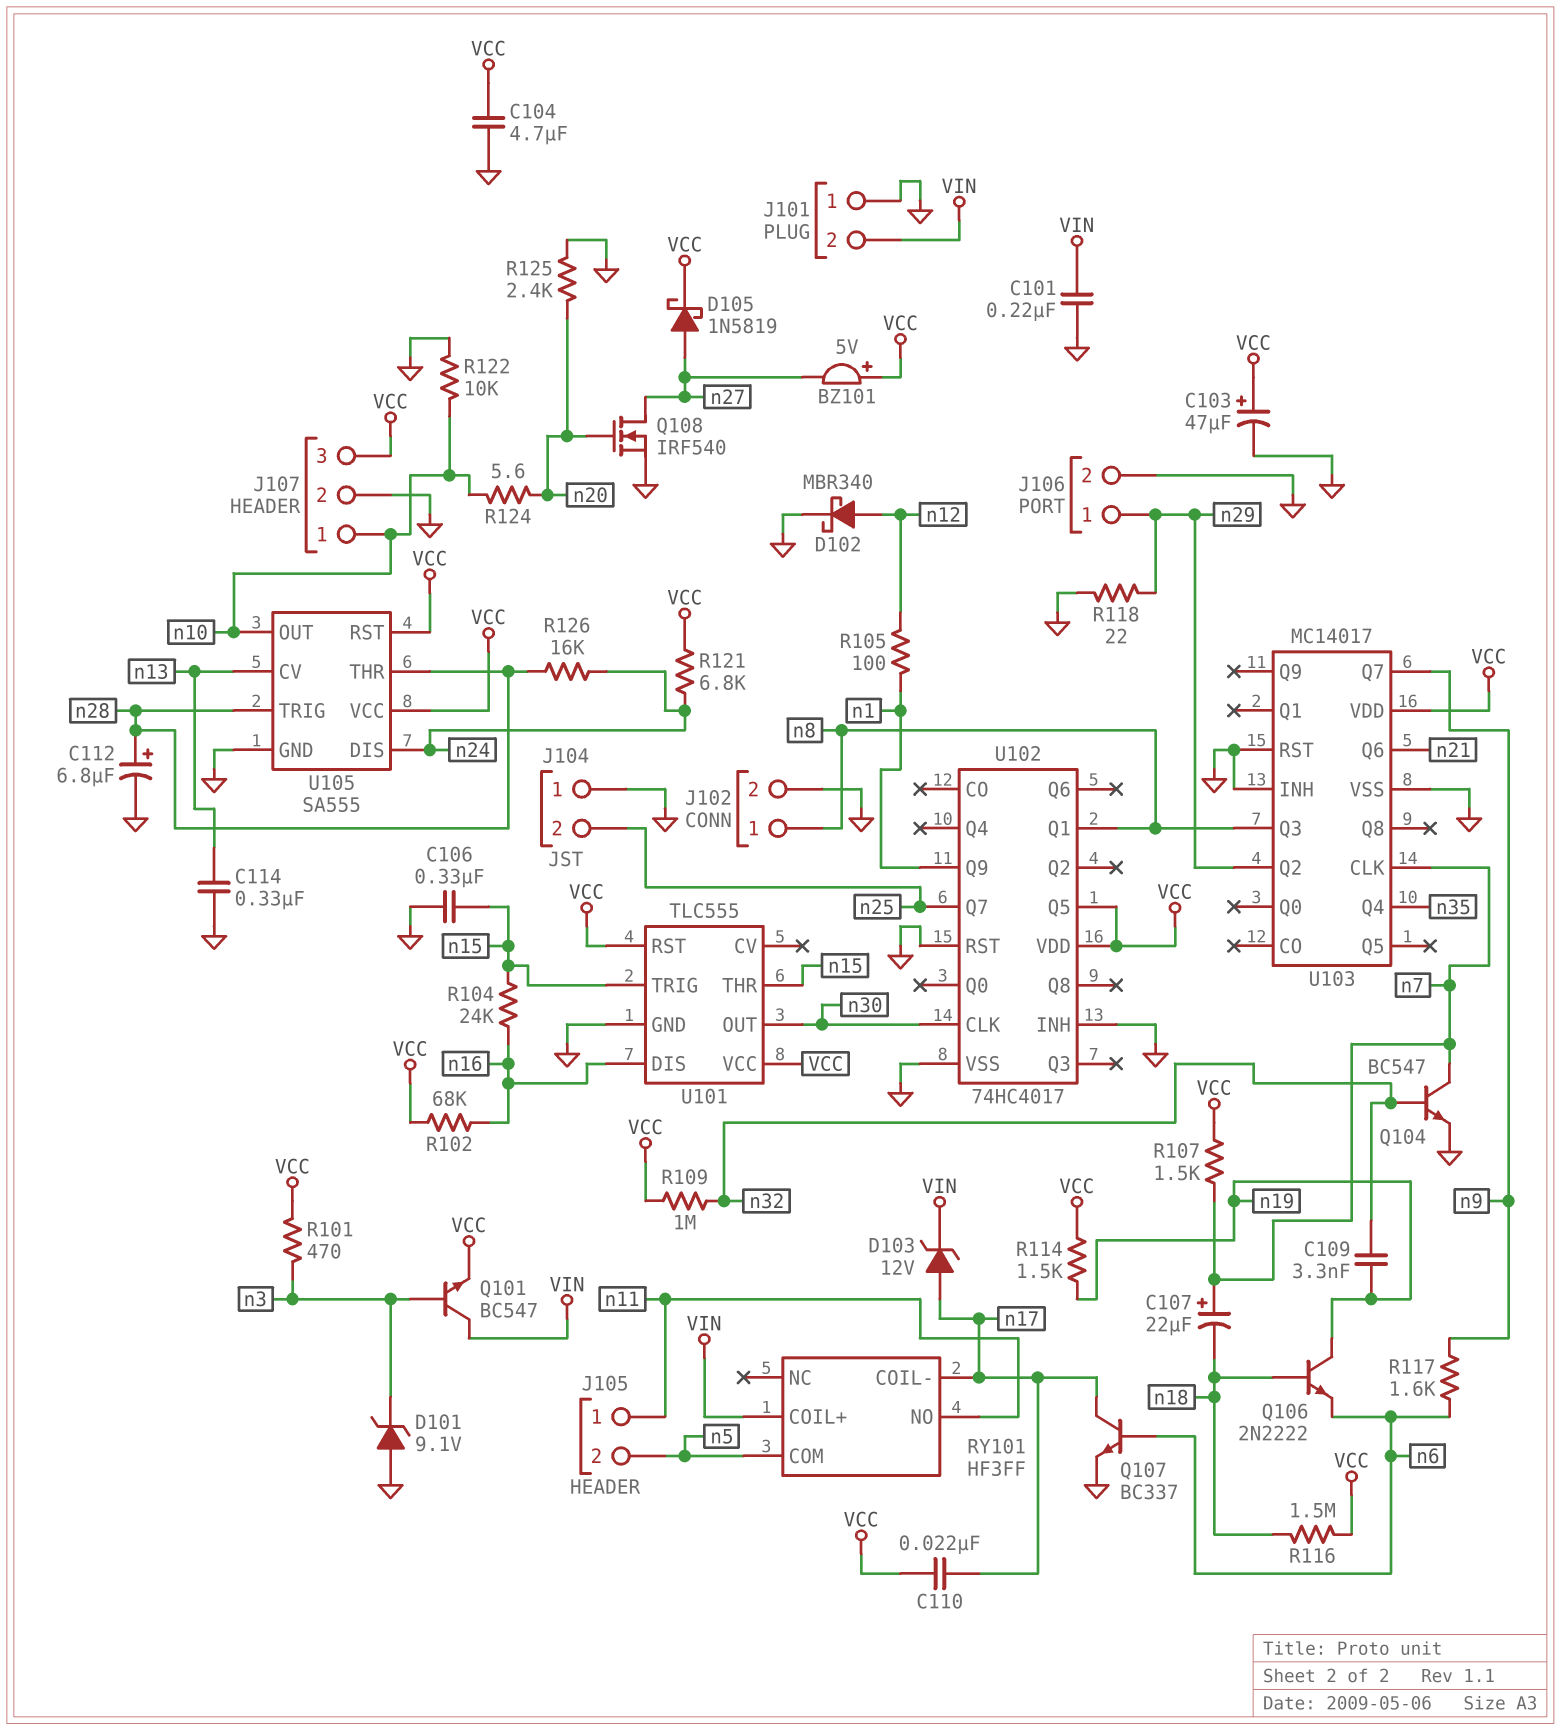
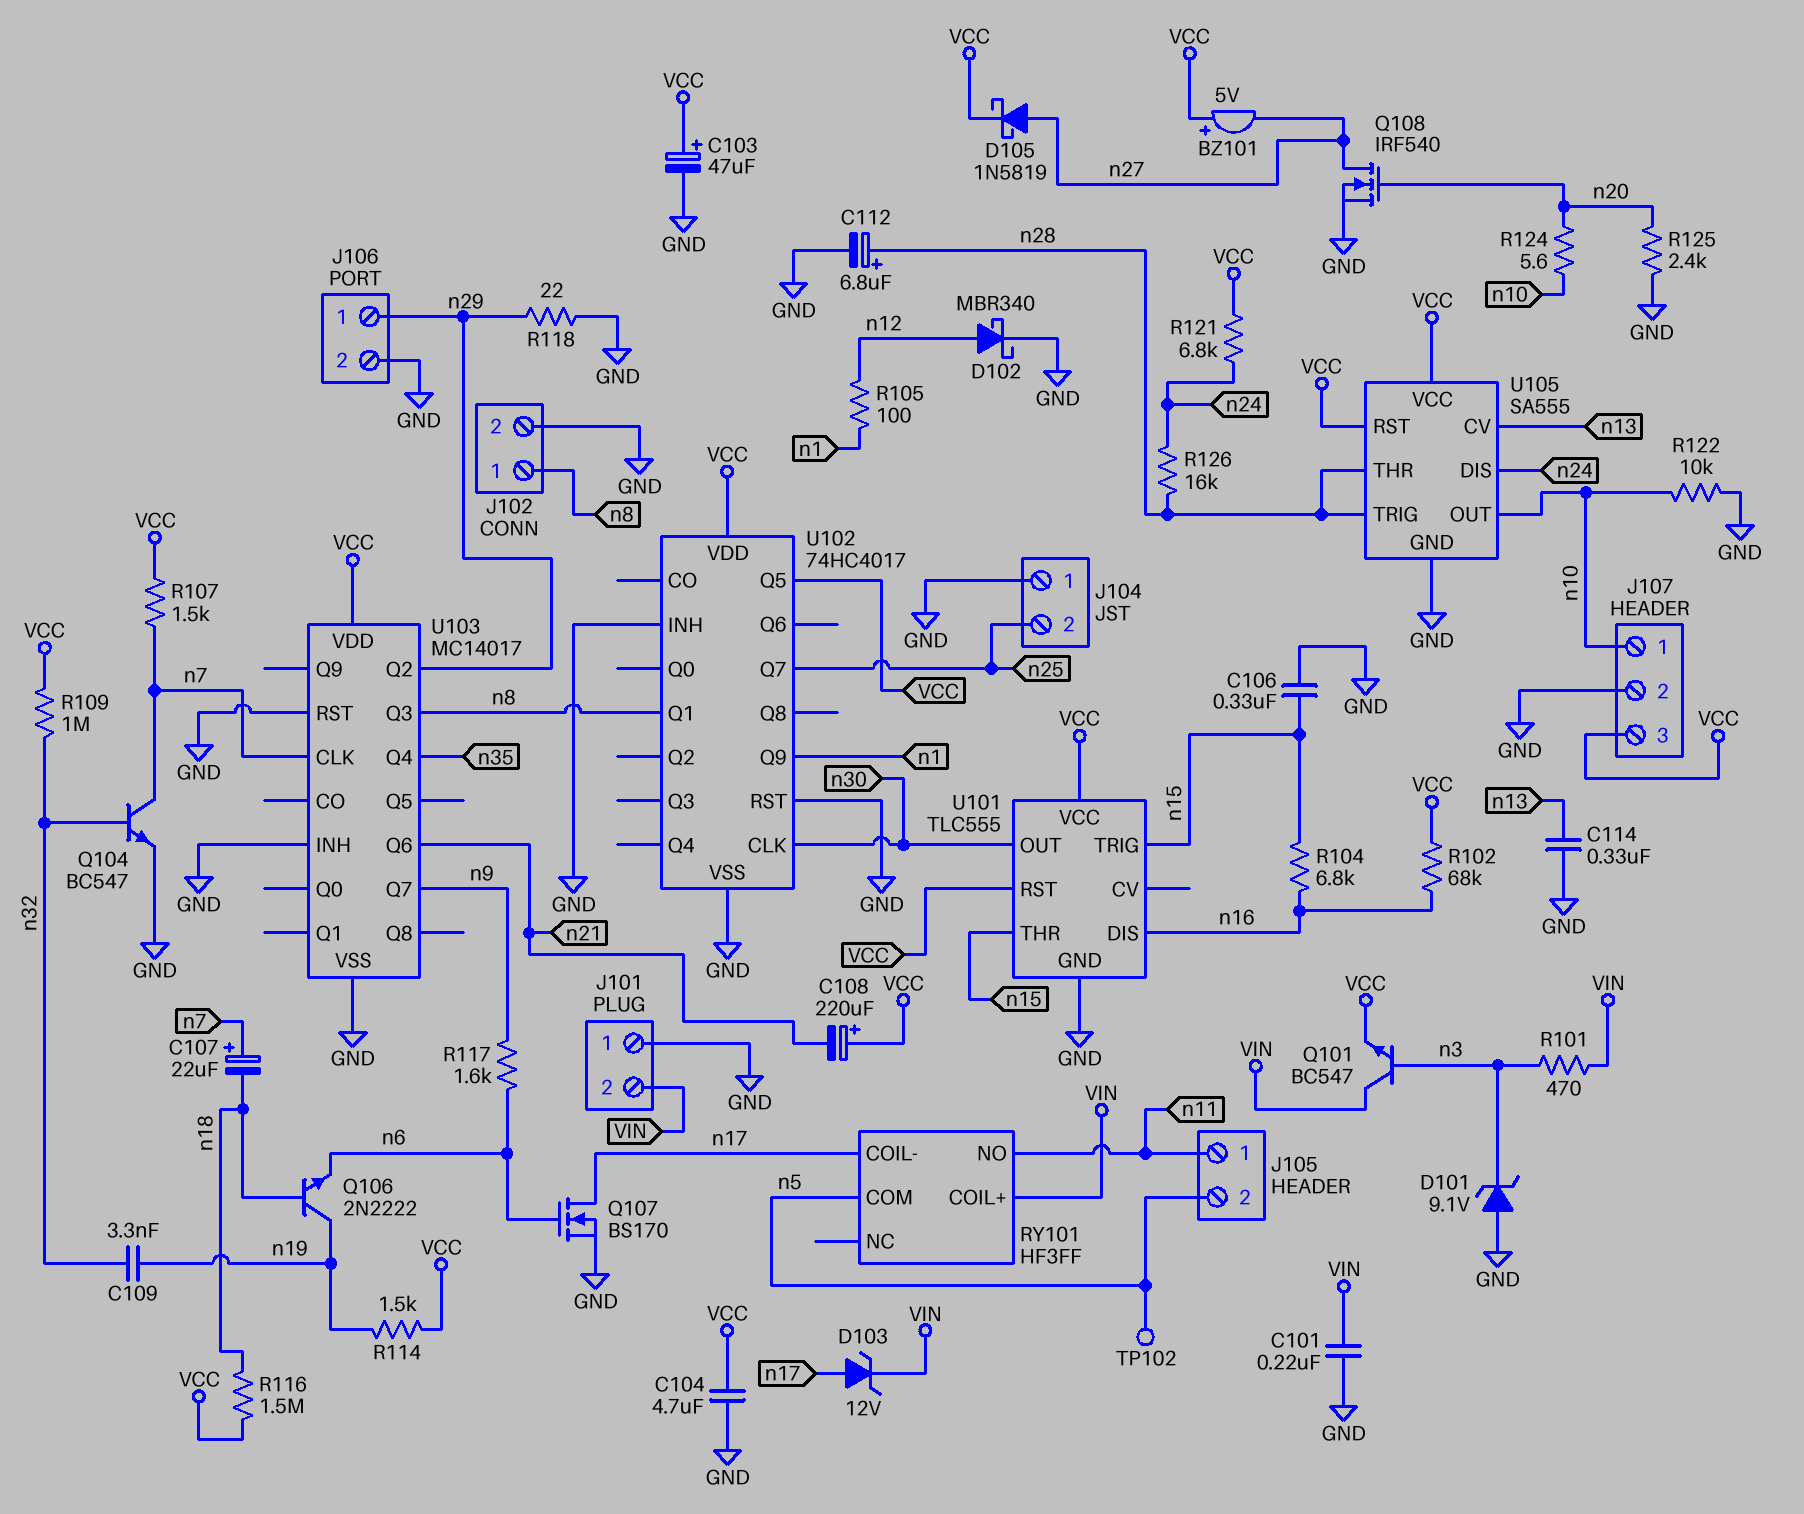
C108: none -> 220uF (plus VCC, minus n21)
C110: 22nF (VCC, n17) -> none
Q107: NPN BC337 (B n6, C n17, E GND) -> NMOS BS170 (G n6, D n17, S GND)
R101: 470 (VCC, n3) -> 470 (VIN, n3)
R104: 24k (n15, n16) -> 6.8k (n15, n16)
TP102: none -> test point (n5)

